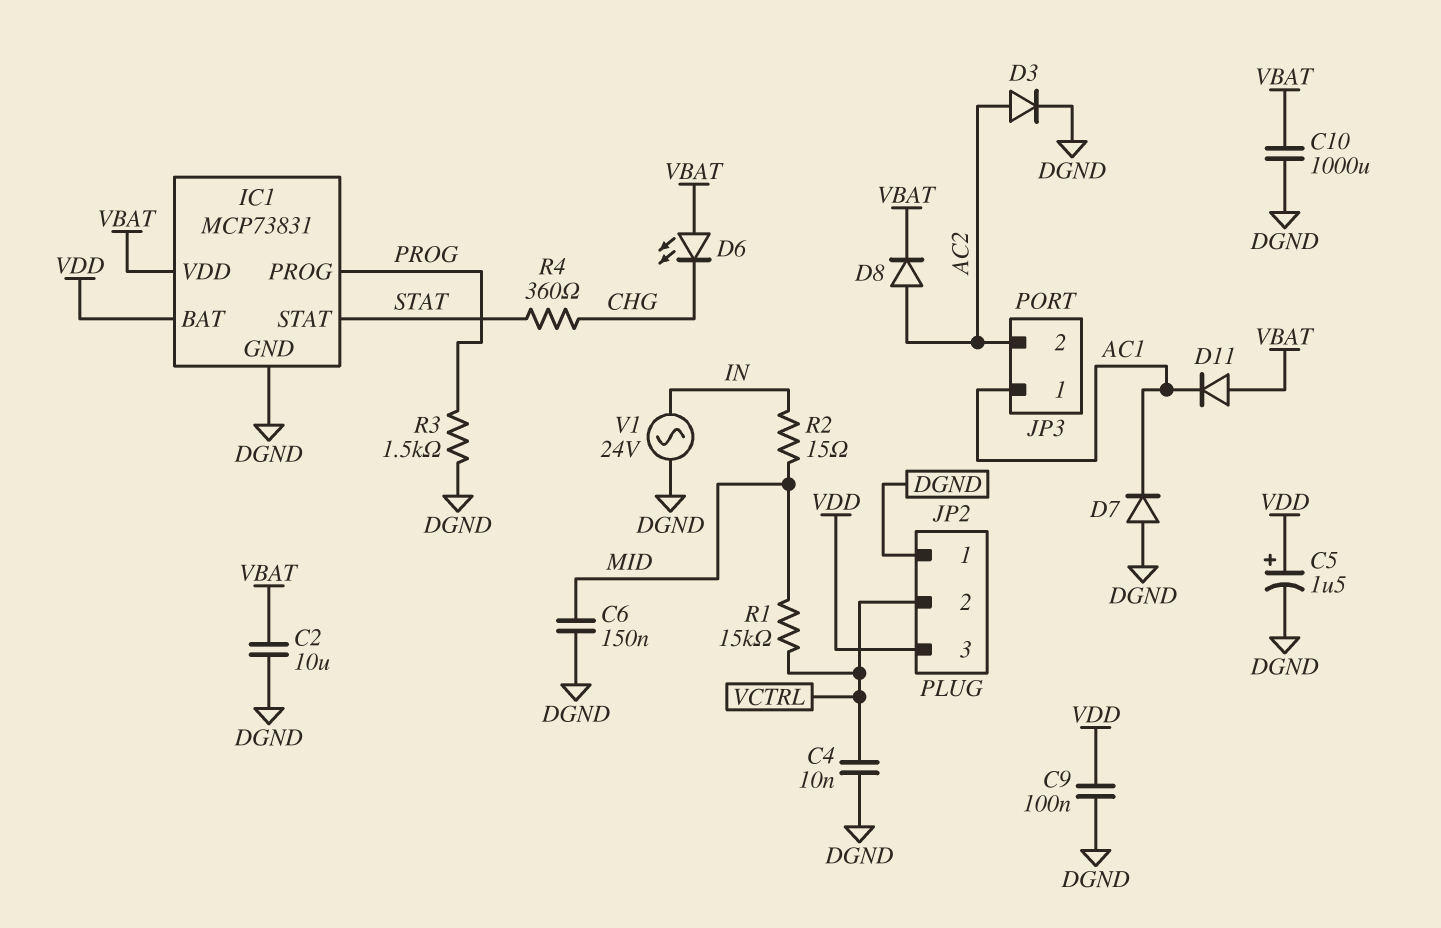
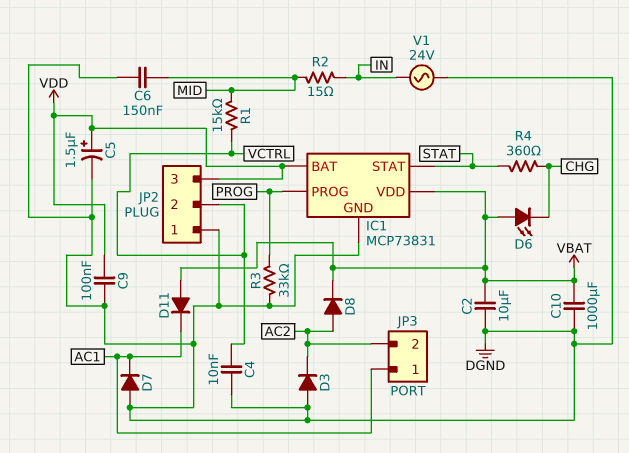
D3: diode (A AC2, K DGND) -> diode (A DGND, K AC2)
R3: 1.5k (DGND, PROG) -> 33k (DGND, PROG)

